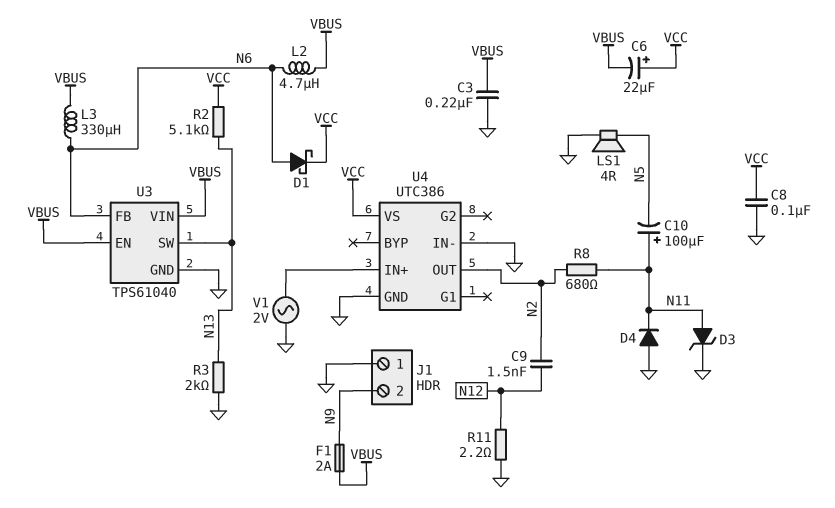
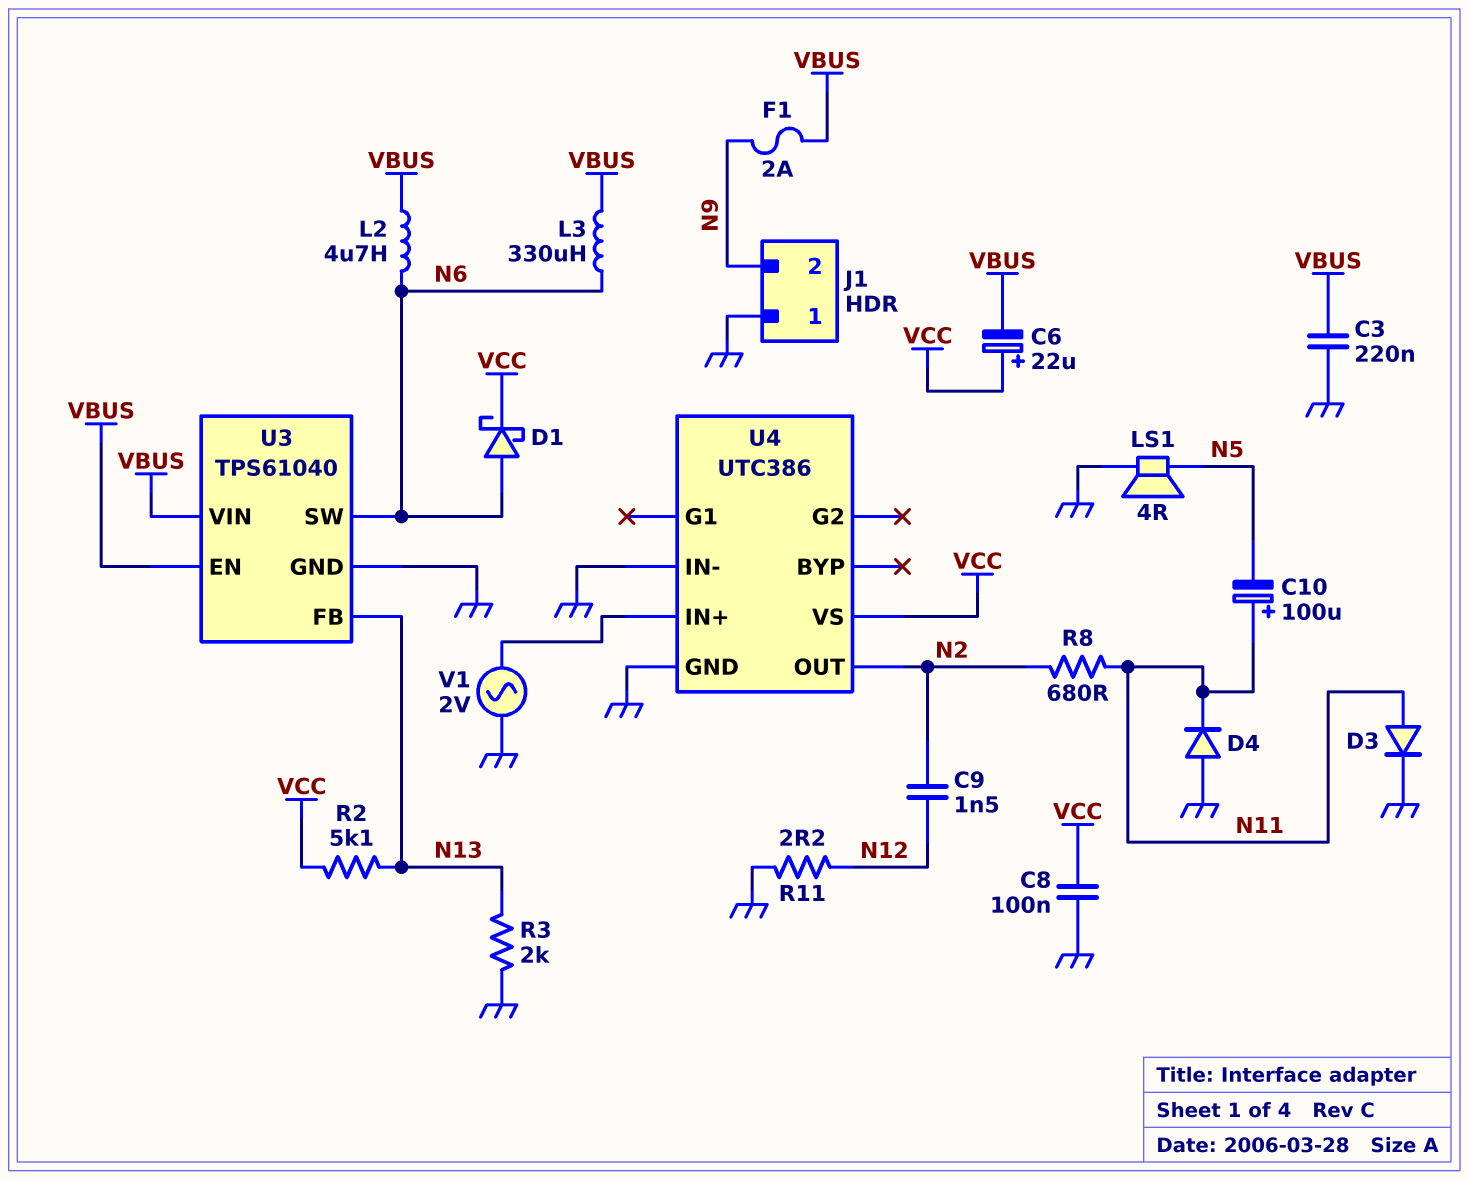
D3: zener (A N11, K GND) -> diode (A N11, K GND)
U3 pin FB: N6 -> N13
U3 pin SW: N13 -> N6

